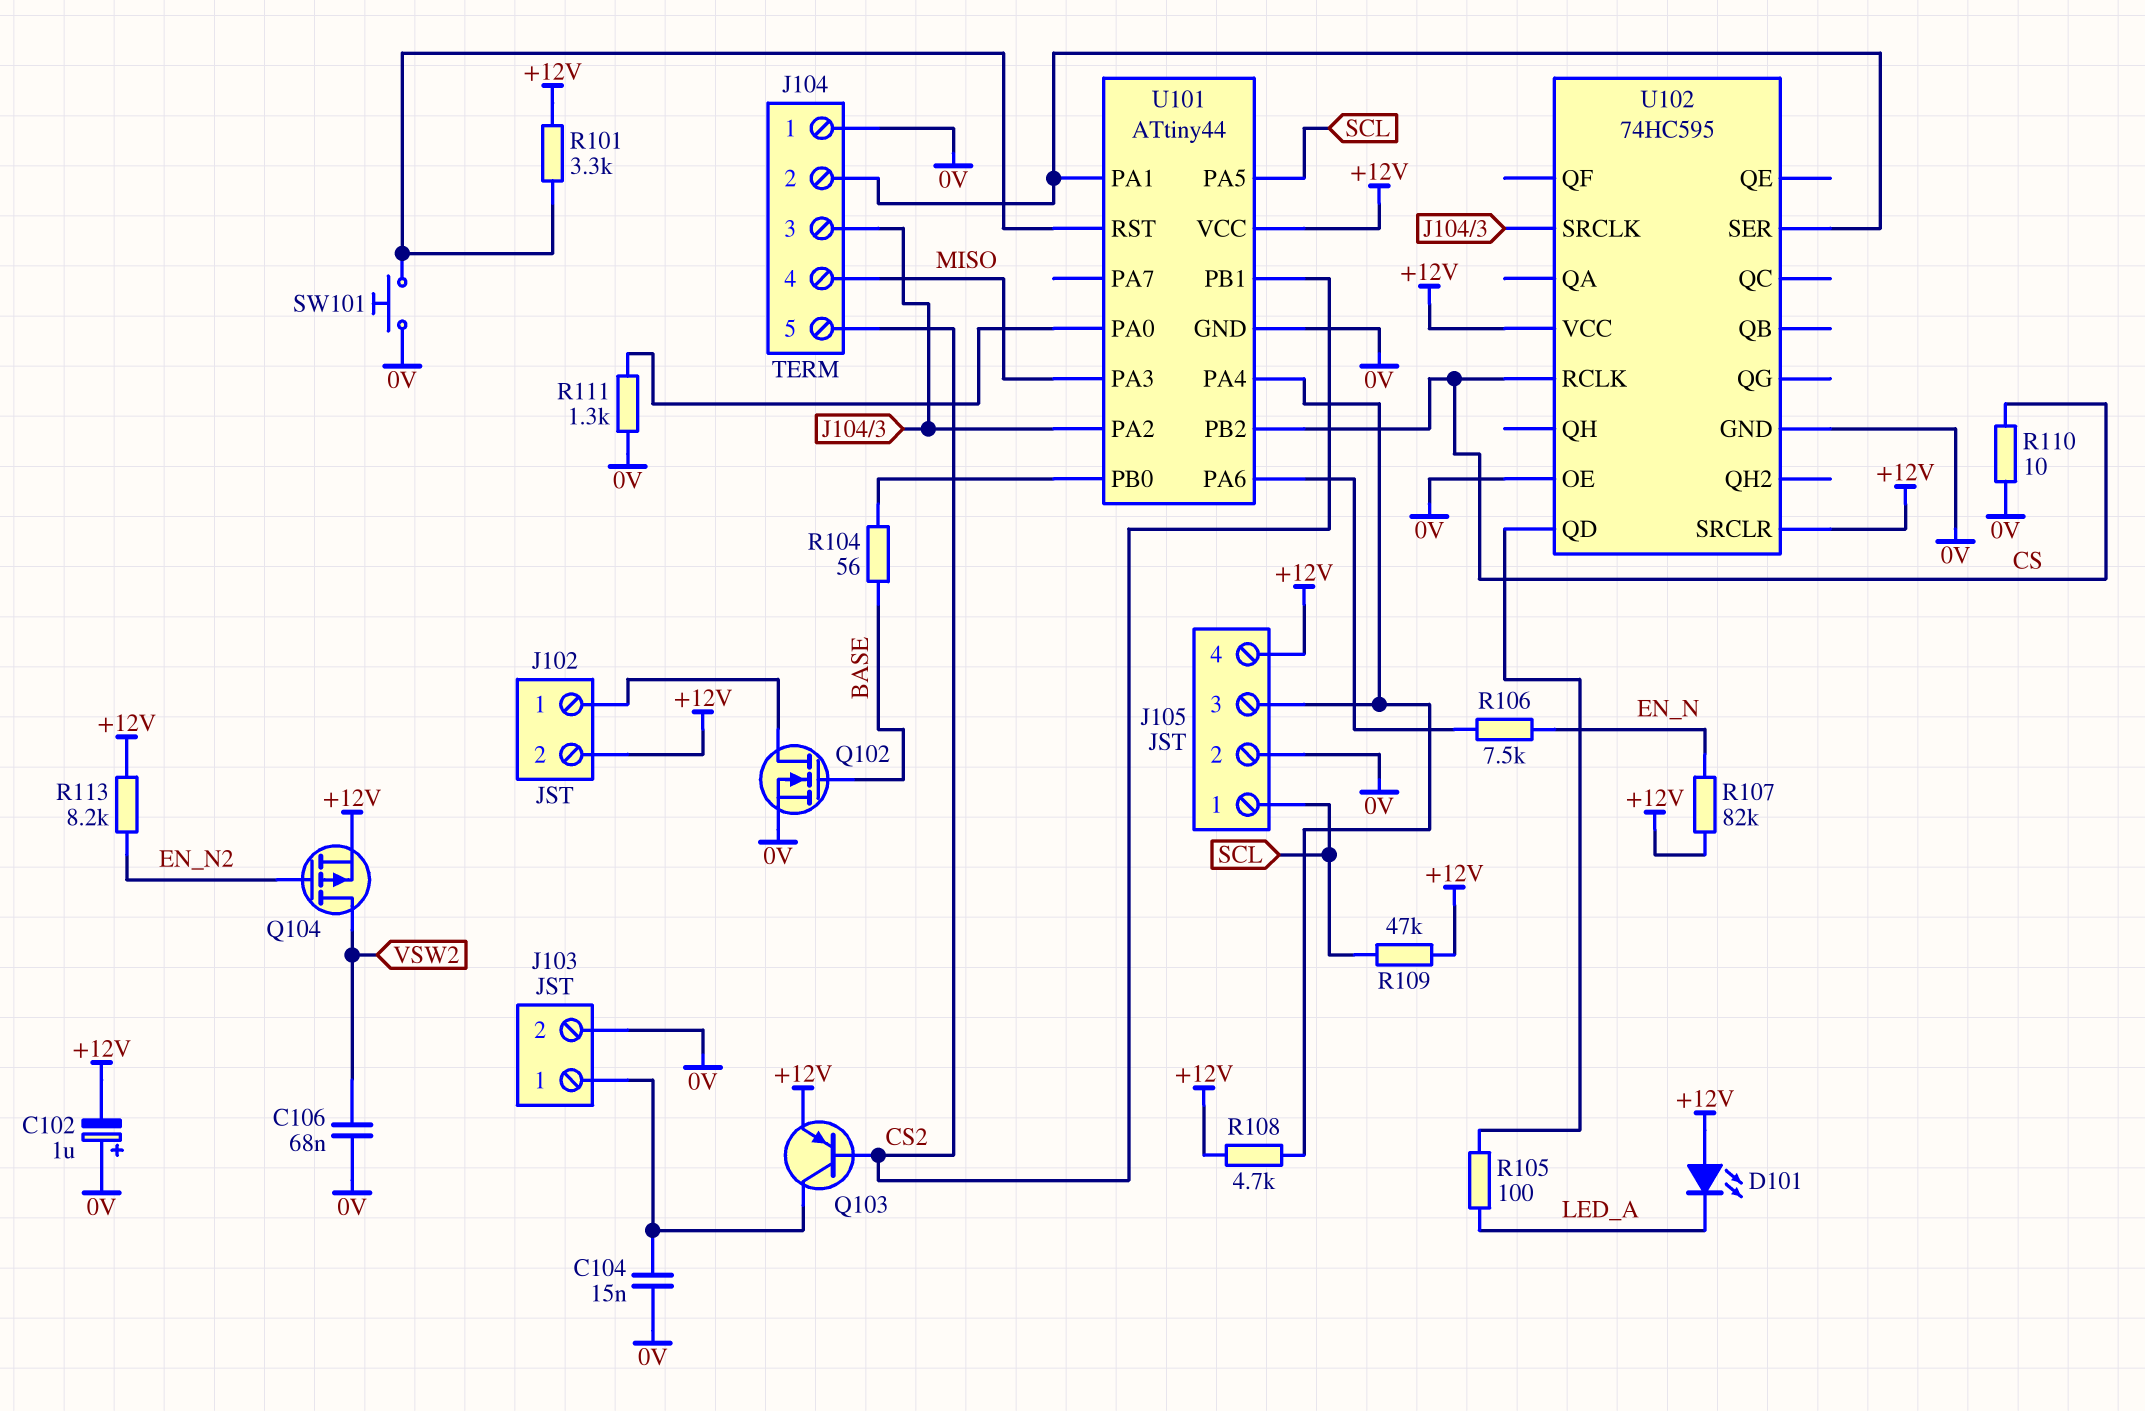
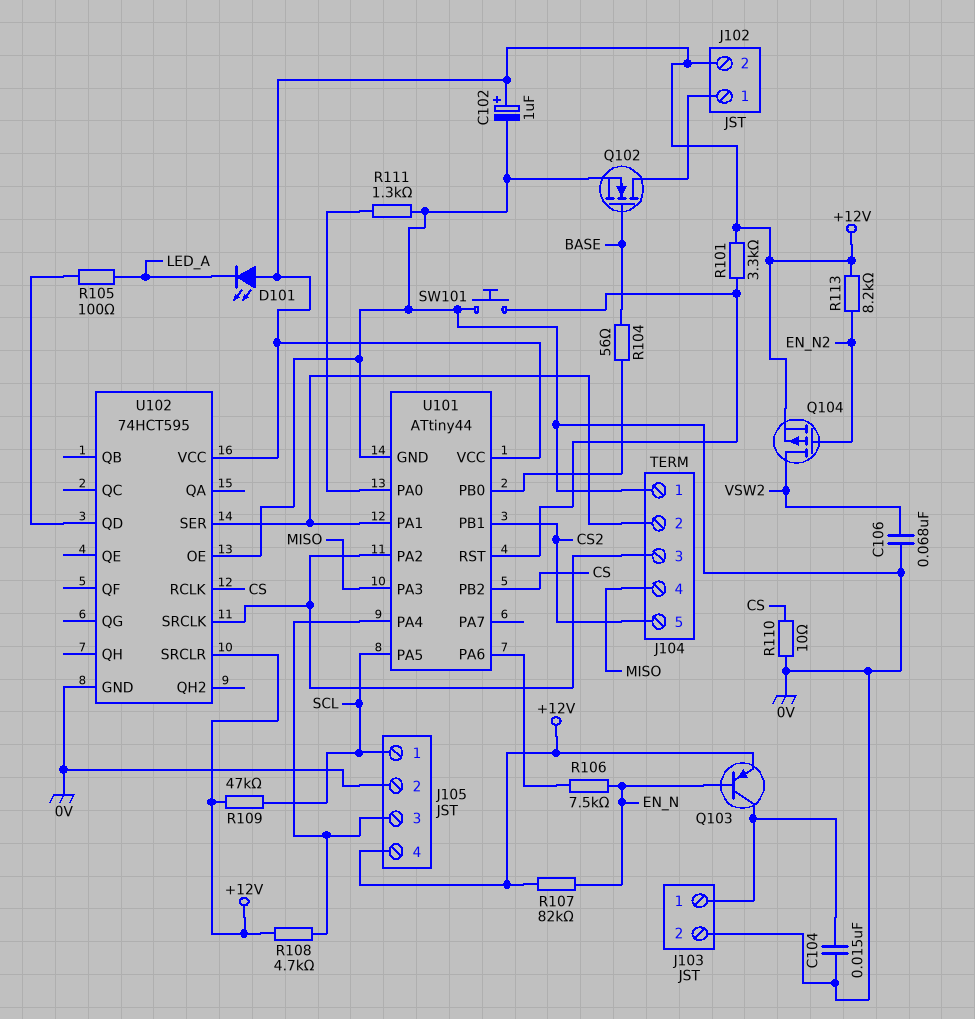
C102: 1uF (plus 0V, minus +12V) -> 1uF (plus +12V, minus 0V)
Q103: PNP (B CS2, C J103/1, E +12V) -> PNP (B EN_N, C J103/1, E +12V)
U102: 74HC595 -> 74HCT595

